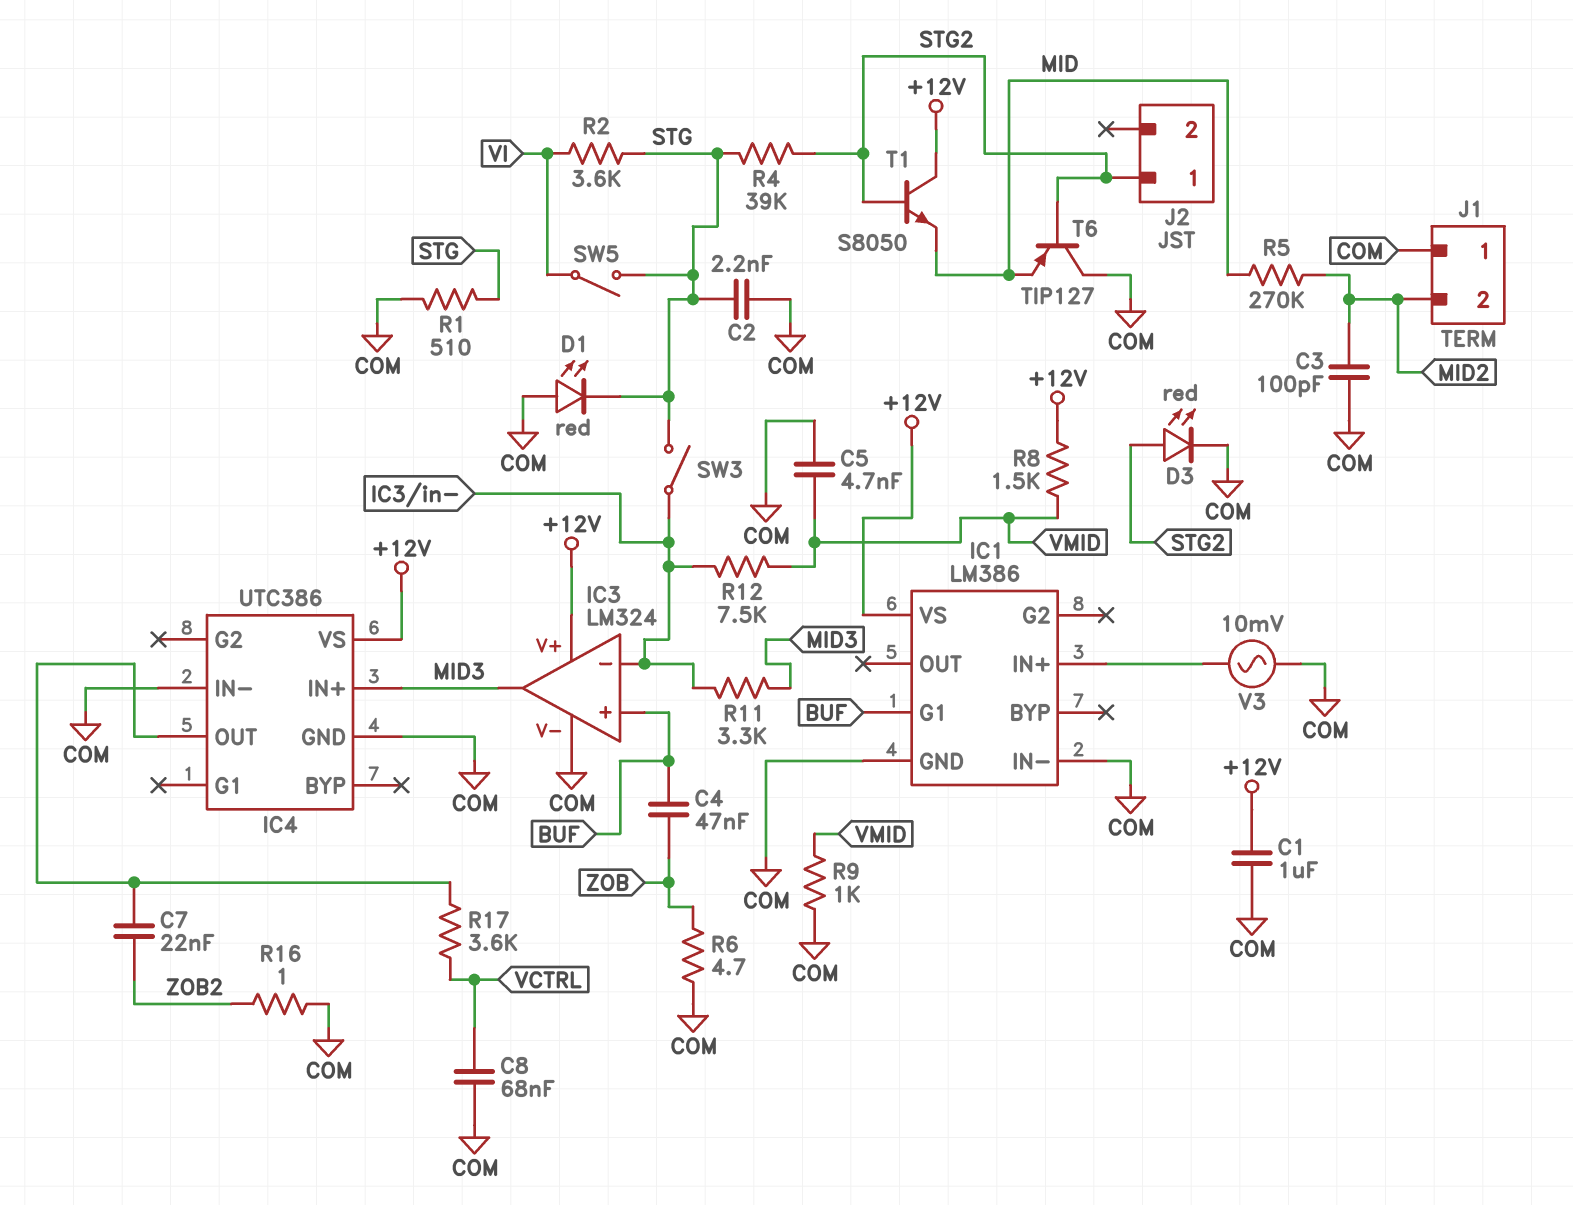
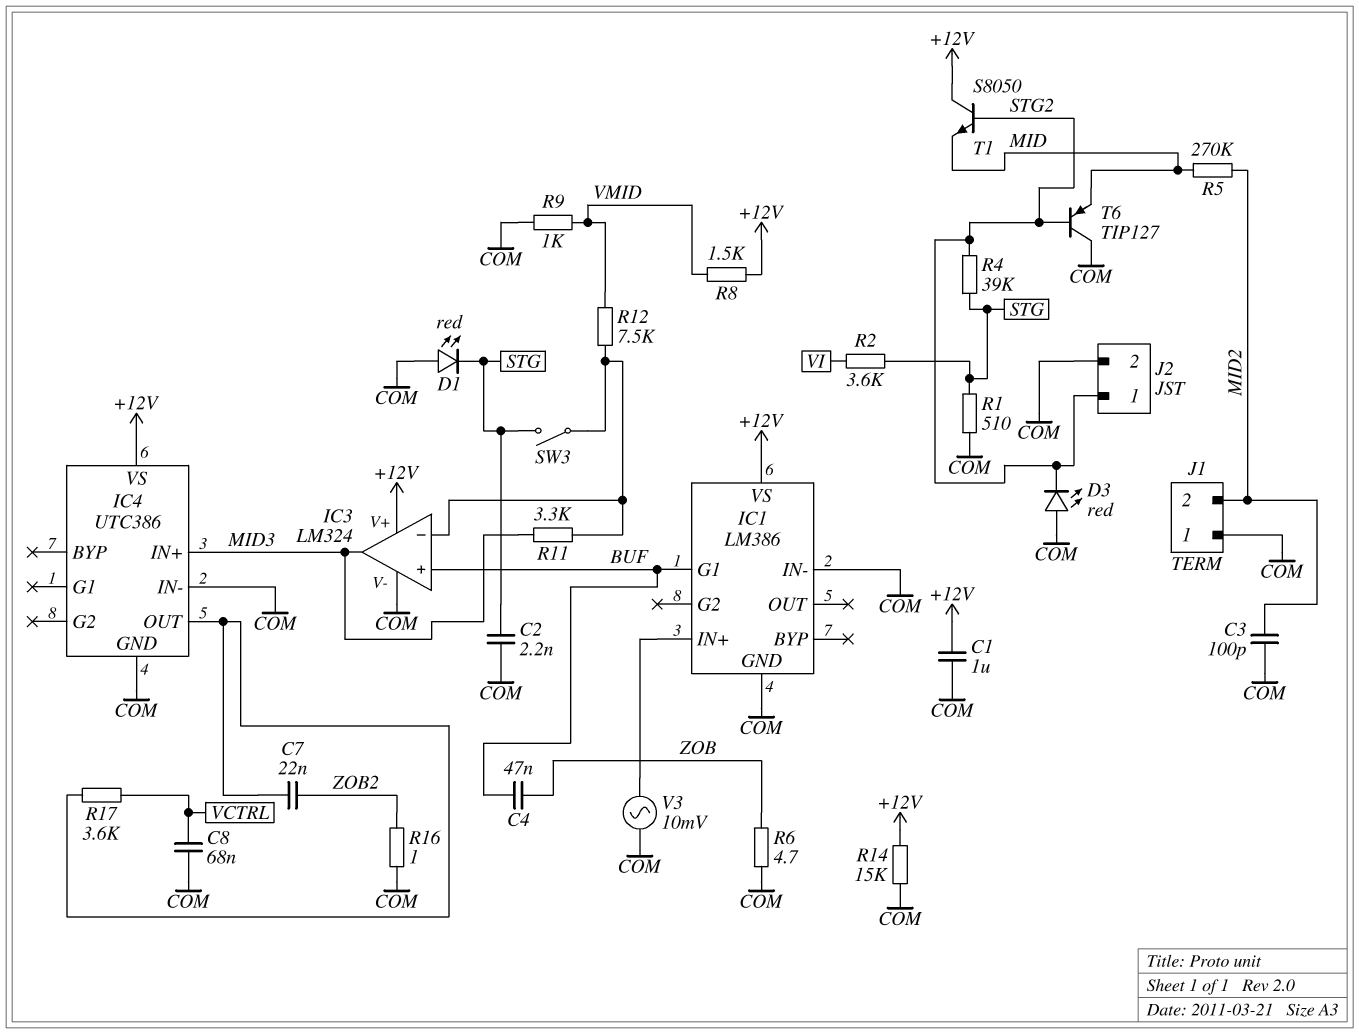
C5: 4.7nF (COM, VMID) -> none
D3: LED red (A STG2, K COM) -> LED red (A COM, K STG2)
J2 pin 2: none -> COM
R14: none -> 15k (+12V, COM)
SW5: switch (STG, VI) -> none

